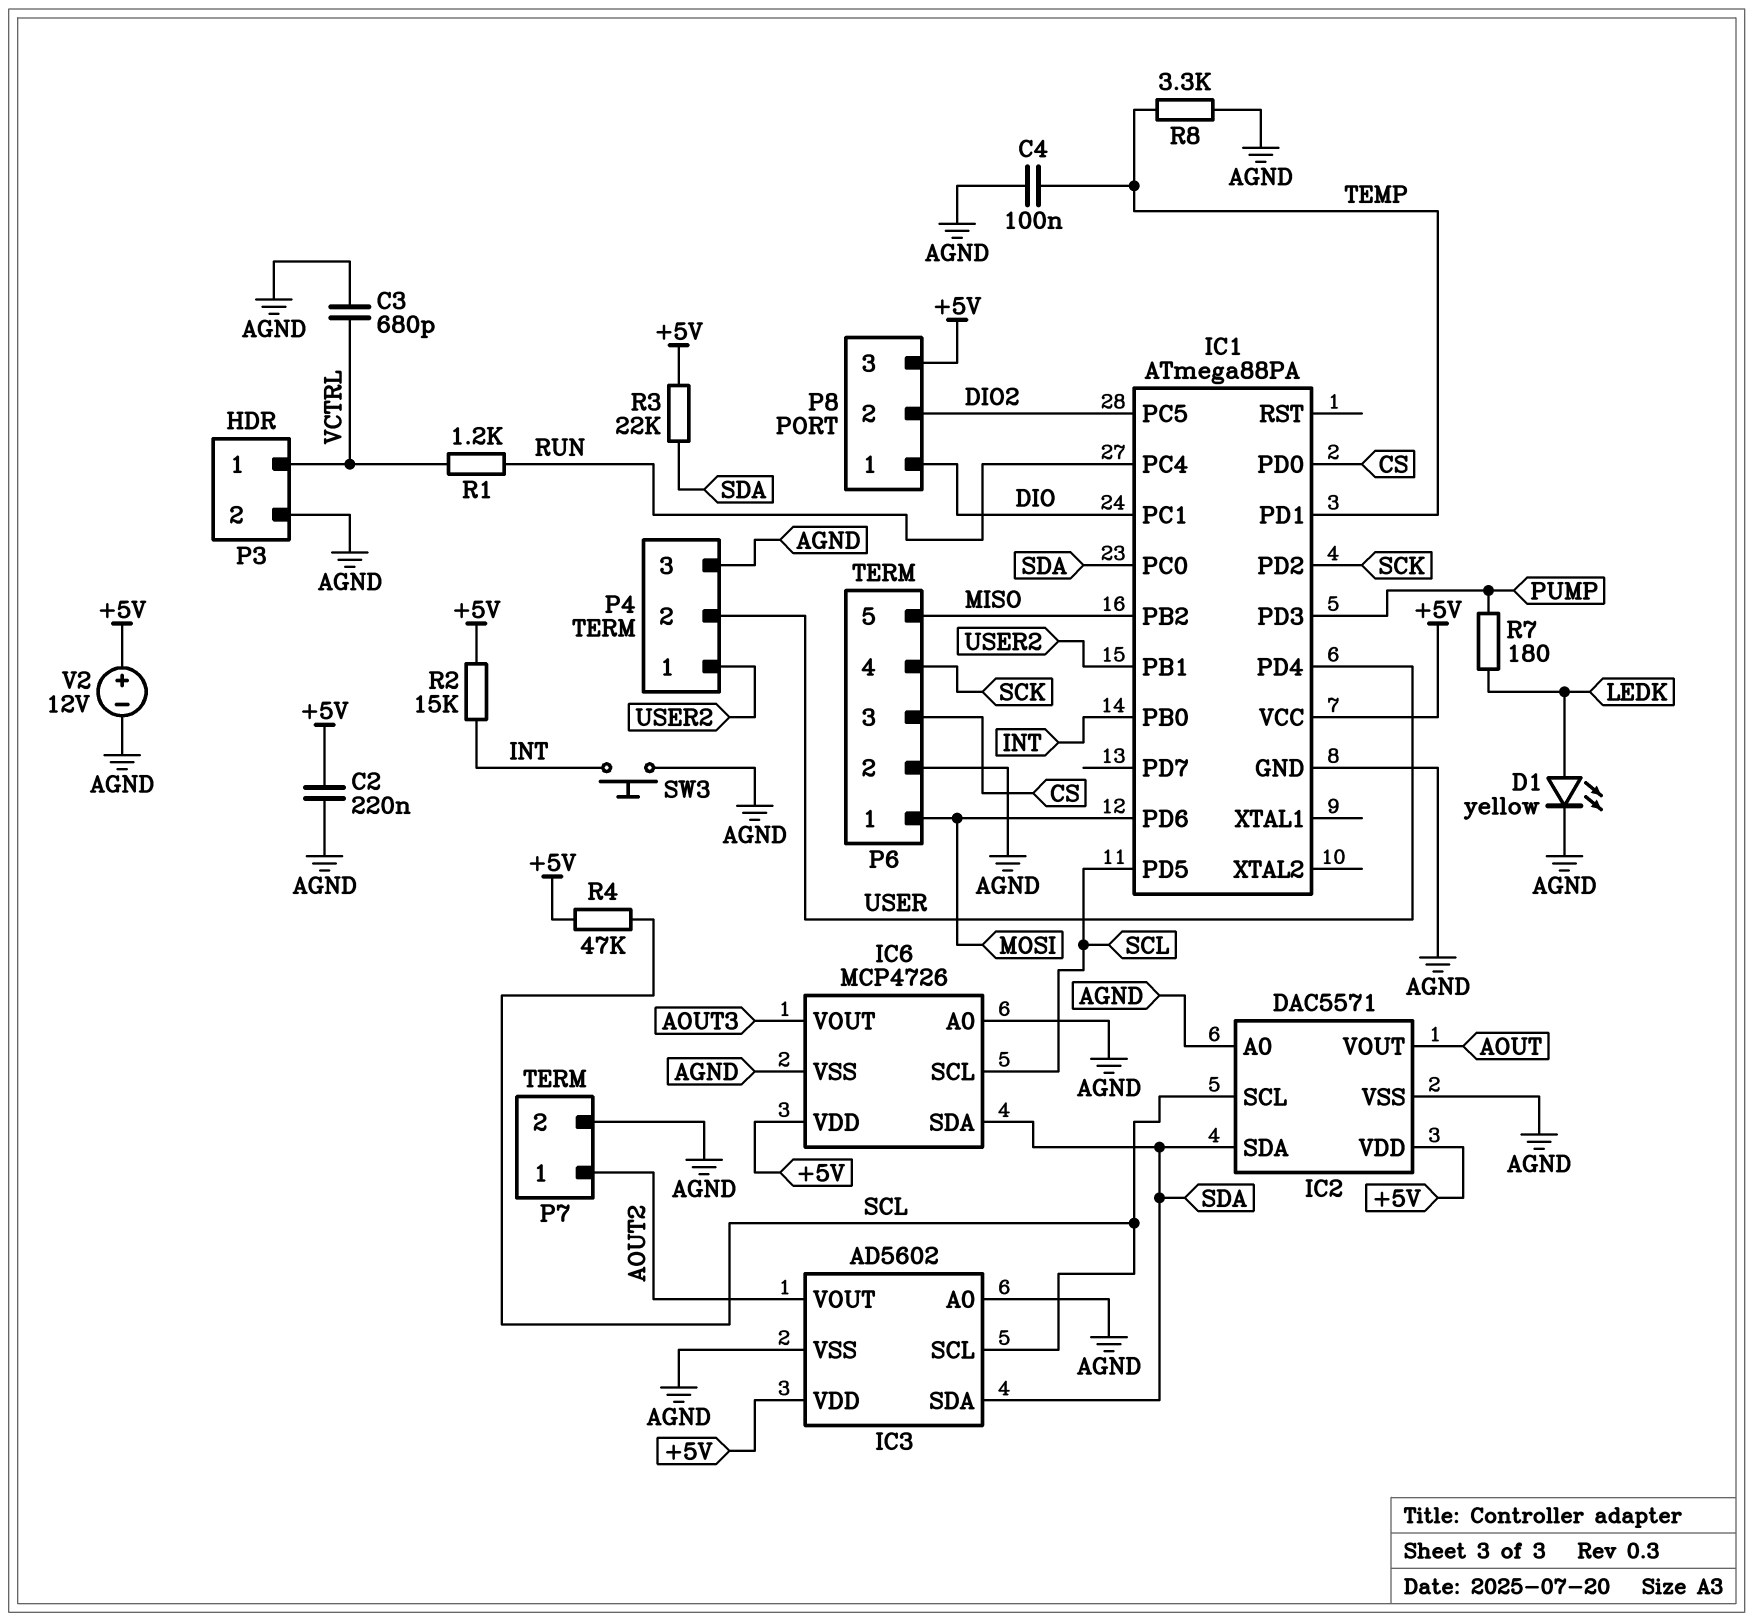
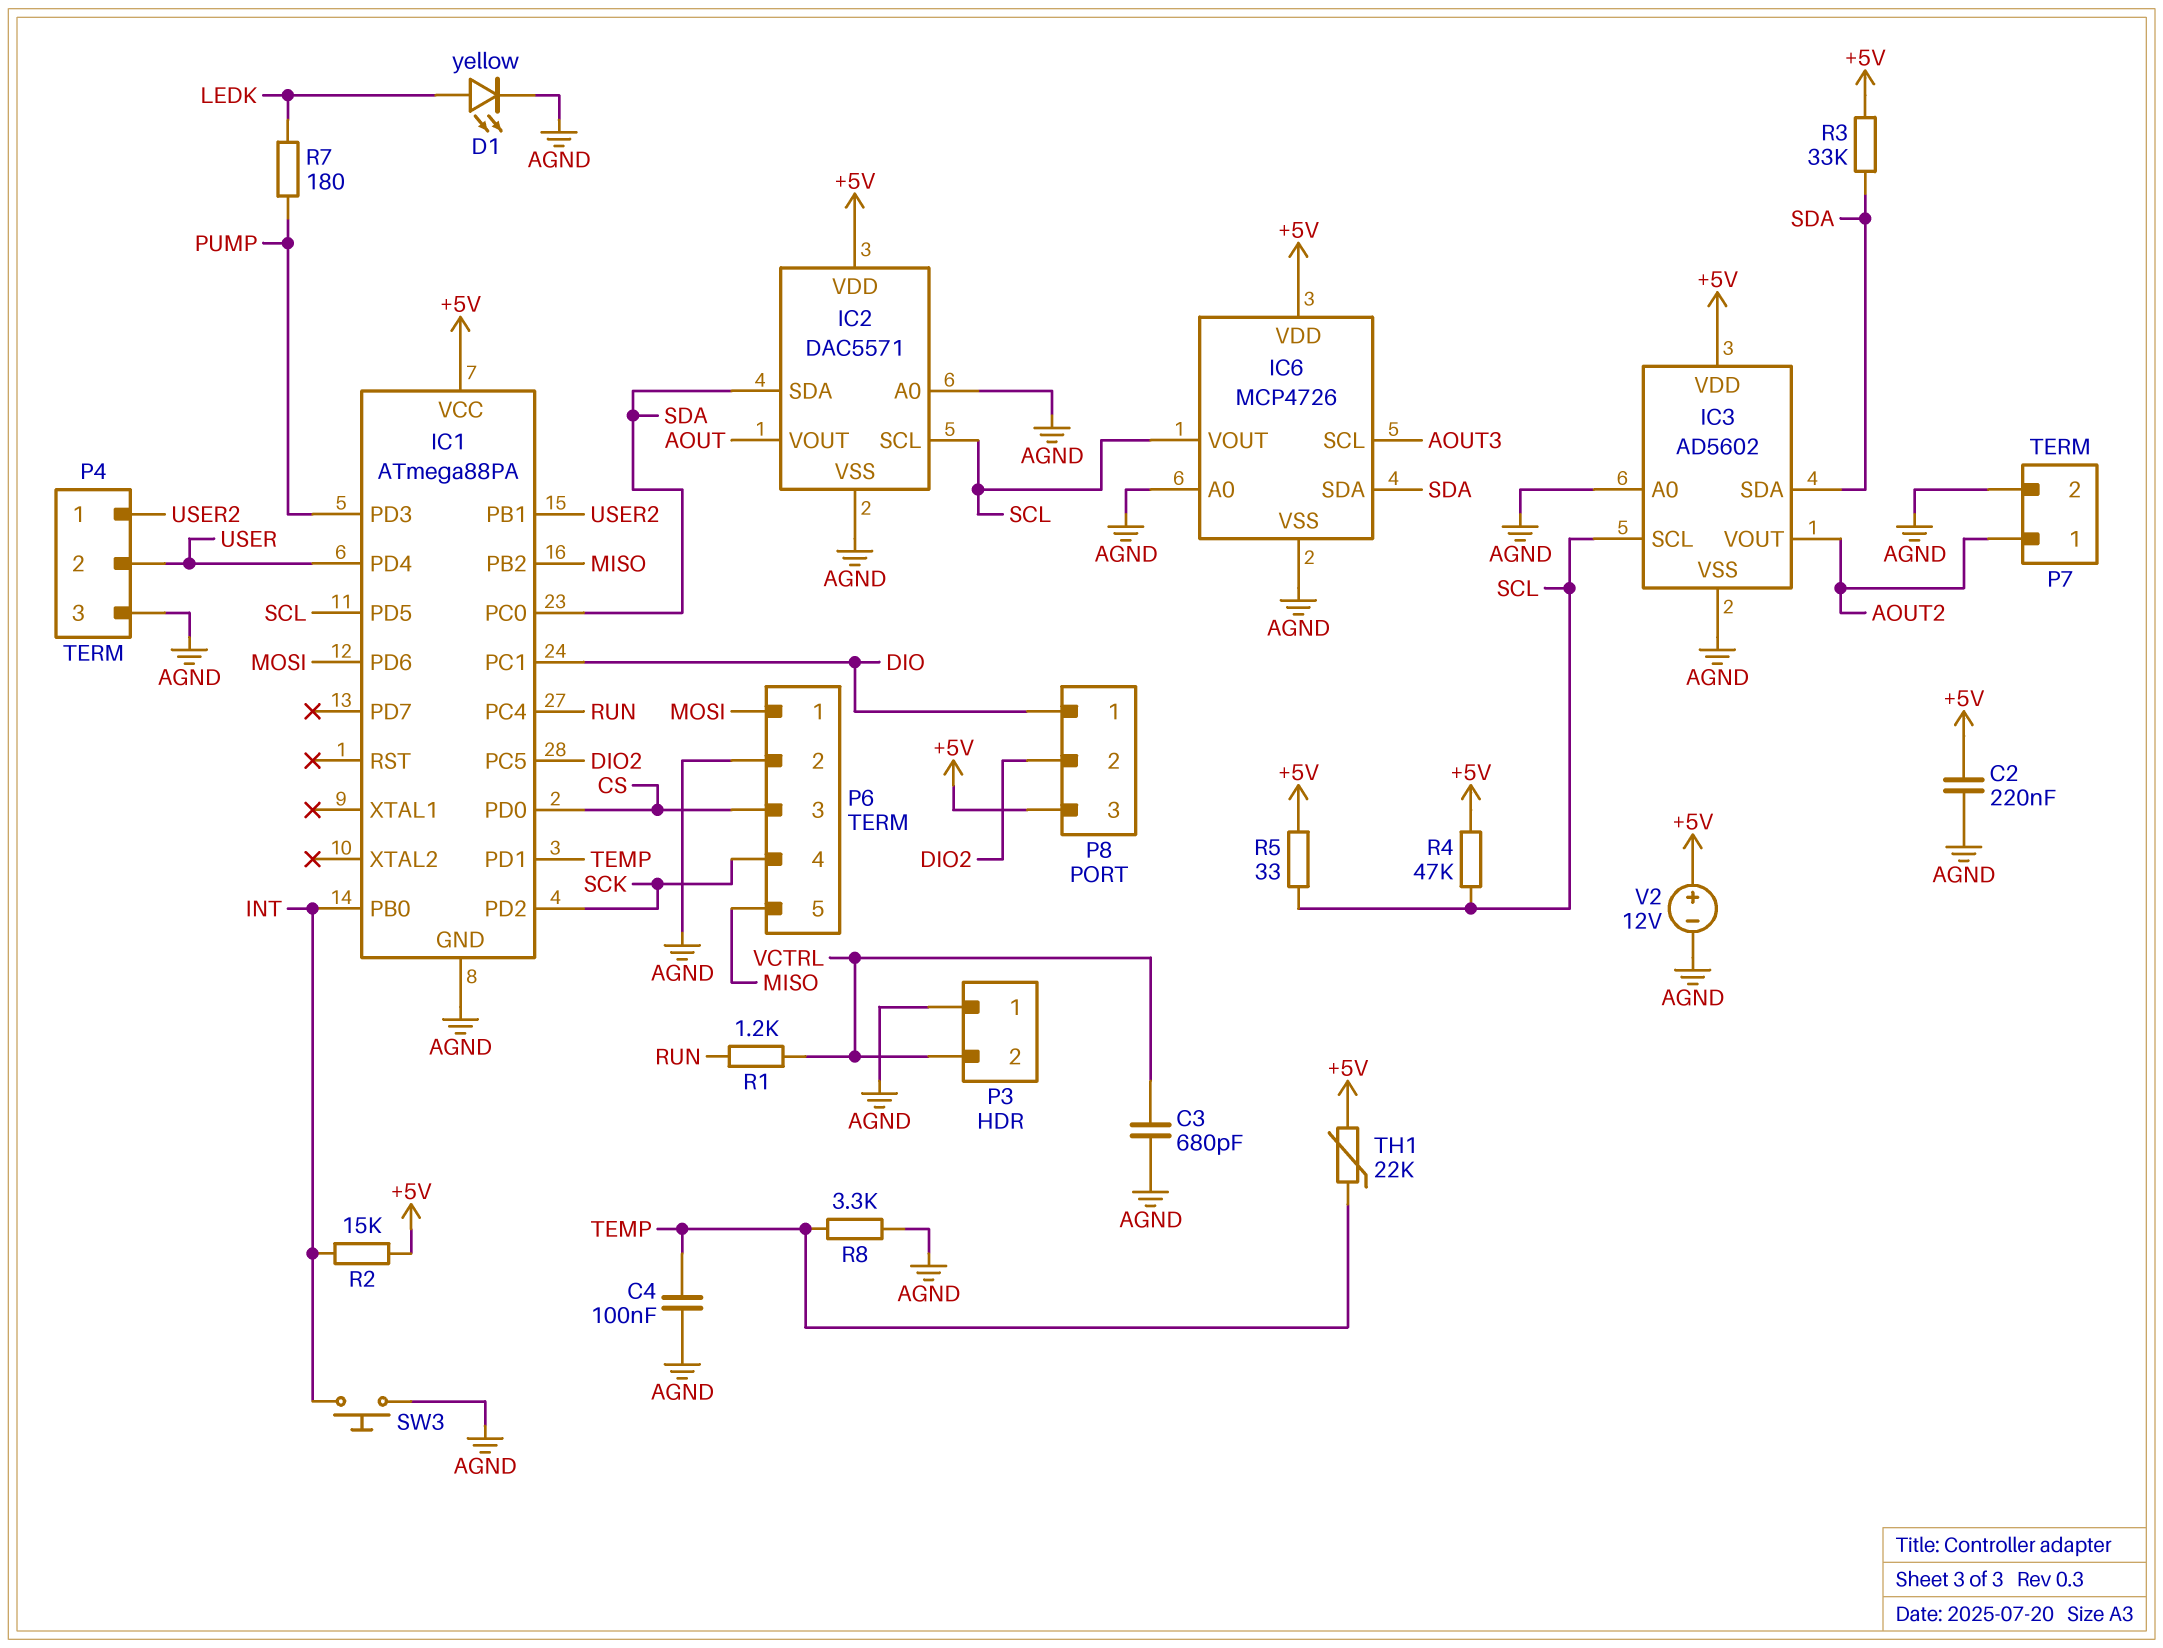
IC6 pin SCL: SCL -> AOUT3
IC6 pin VOUT: AOUT3 -> SCL
P3 pin 1: VCTRL -> AGND
P3 pin 2: AGND -> VCTRL
R3: 22k (+5V, SDA) -> 33k (+5V, SDA)
R5: none -> 33 (+5V, SCL)
TH1: none -> 22k (+5V, TEMP)

